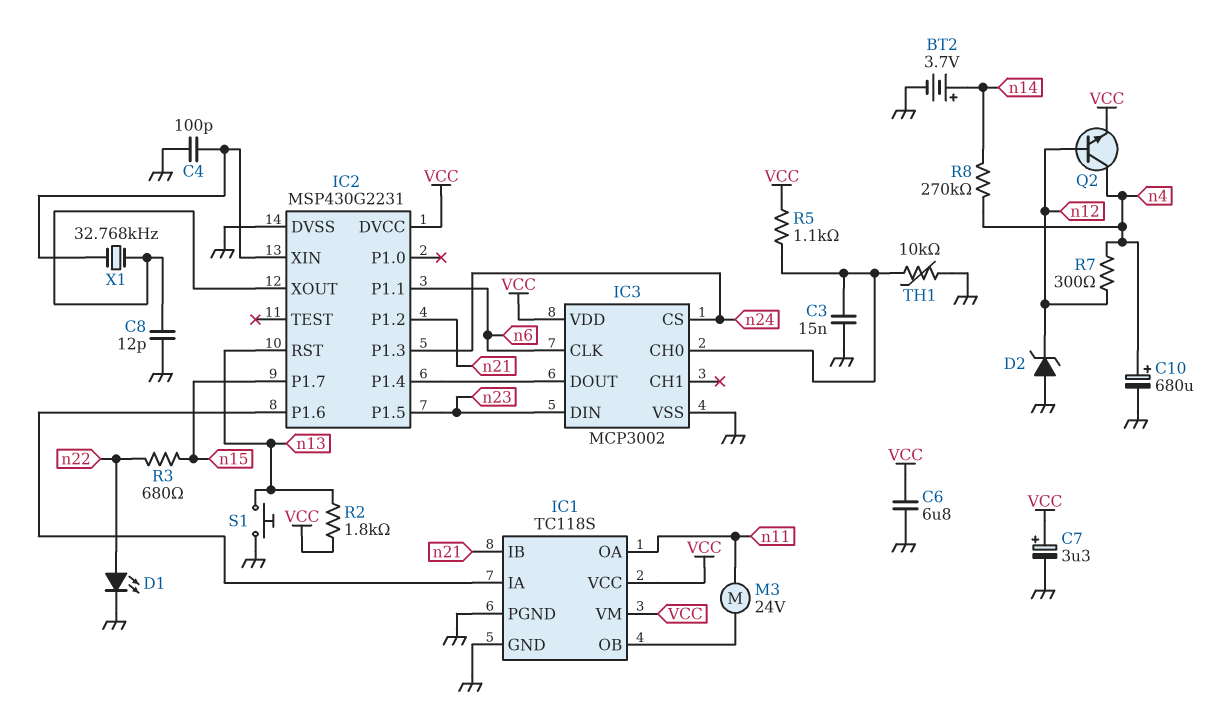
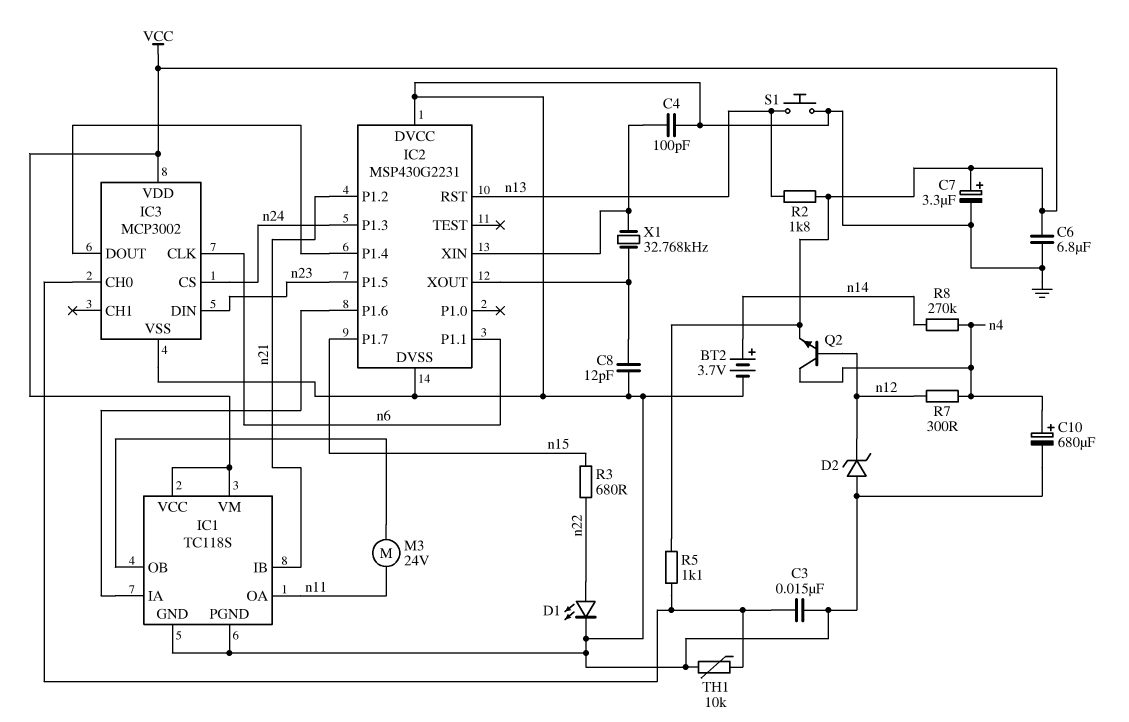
IC2 pin DVCC: VCC -> GND

